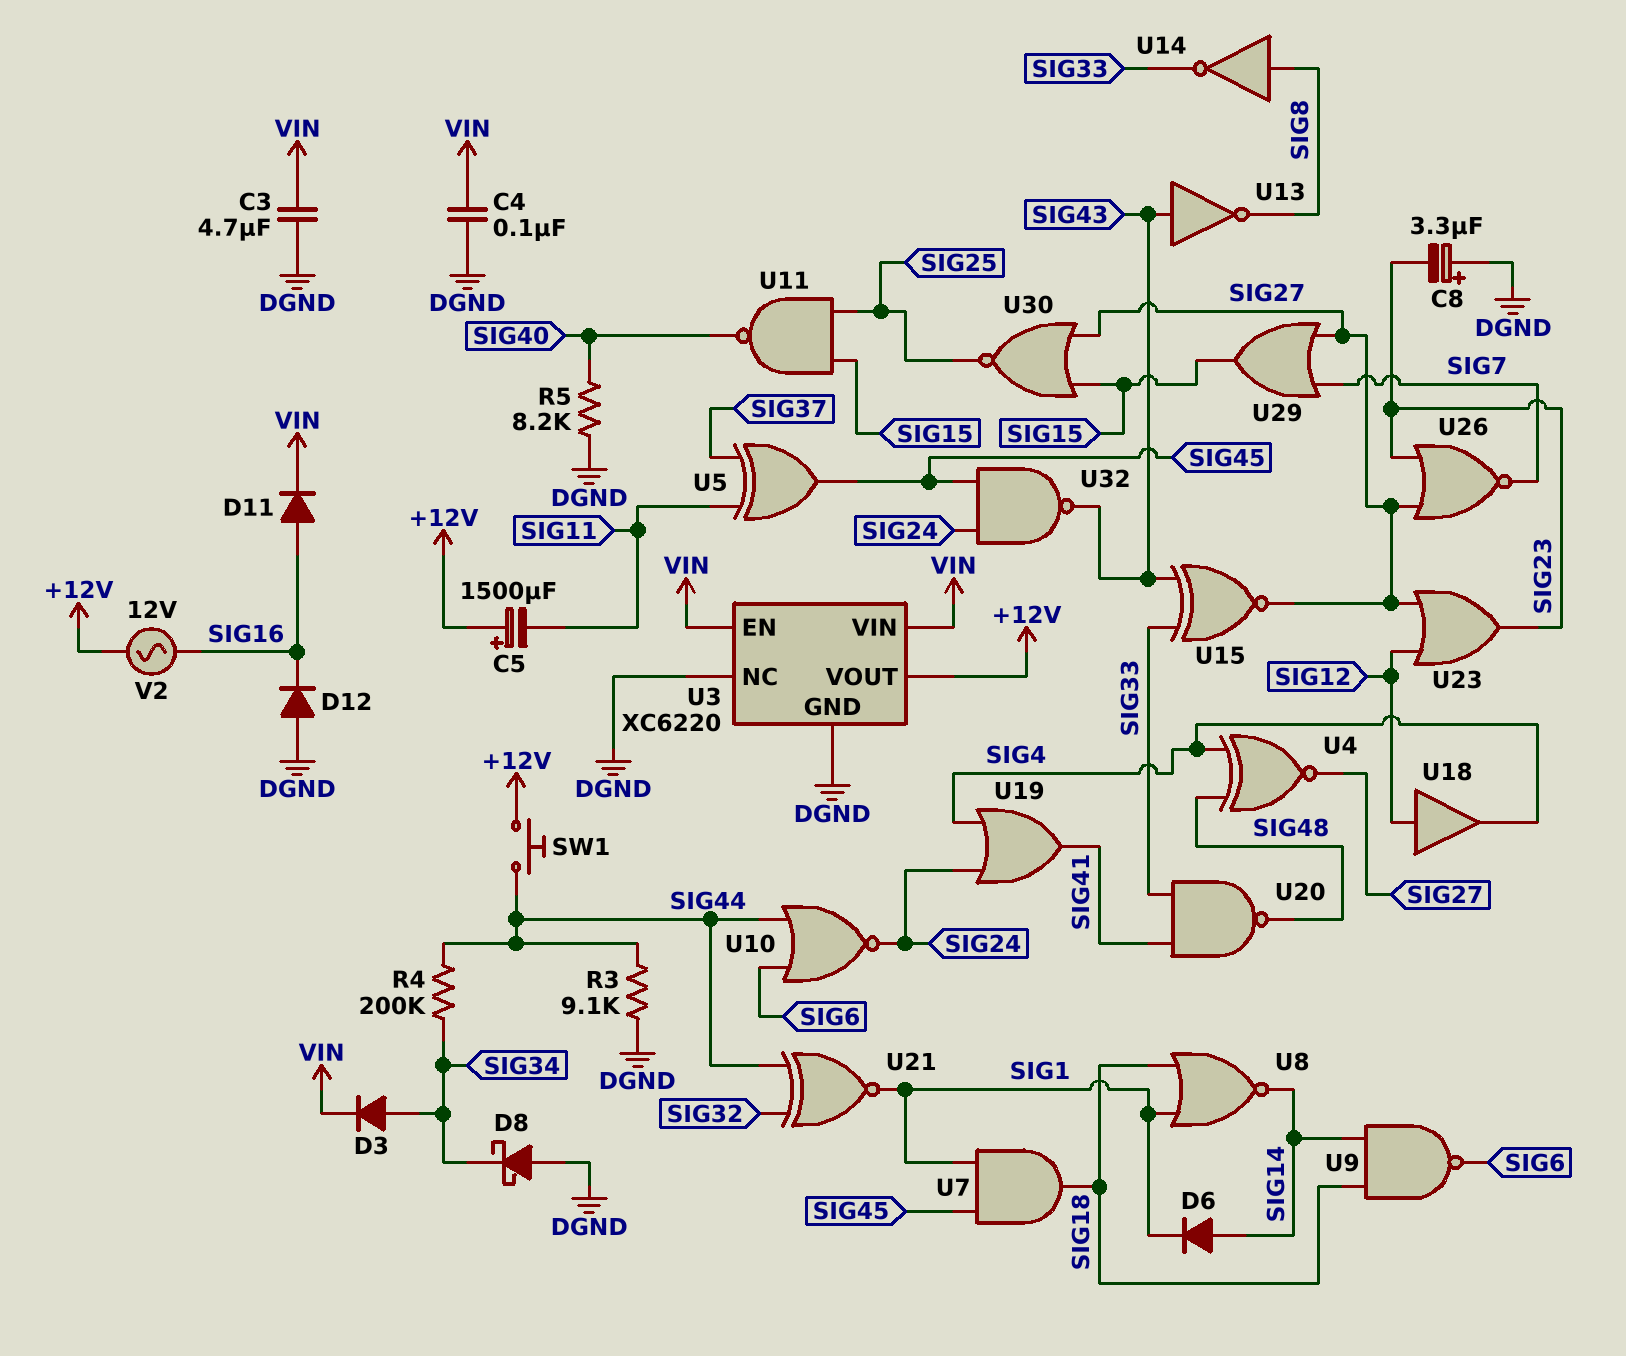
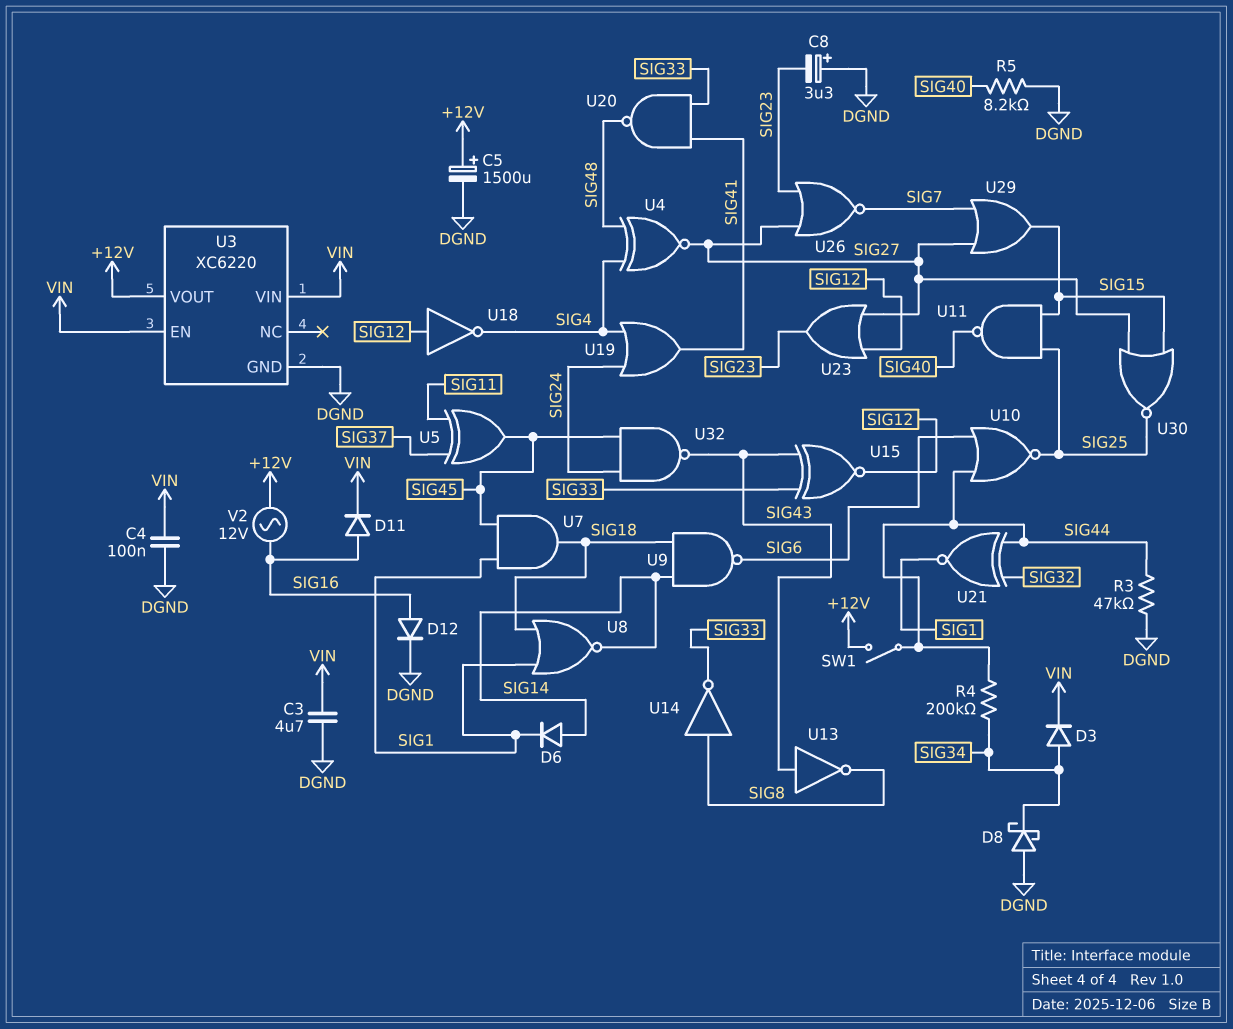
C5: 1500uF (plus +12V, minus SIG11) -> 1500uF (plus +12V, minus DGND)
D12: diode (A DGND, K SIG16) -> diode (A SIG16, K DGND)
R3: 9.1k (DGND, SIG44) -> 47k (DGND, SIG44)
SW1: button (+12V, SIG44) -> switch (+12V, SIG44)
U3 pin NC: DGND -> none
U10: NOR (in SIG6, in SIG44, out SIG24) -> NOR (in SIG6, in SIG44, out SIG25)
U15: XNOR (in SIG33, in SIG43, out SIG27) -> XNOR (in SIG33, in SIG43, out SIG12)
U18: buffer (in SIG12, out SIG4) -> NOT (in SIG12, out SIG4)

